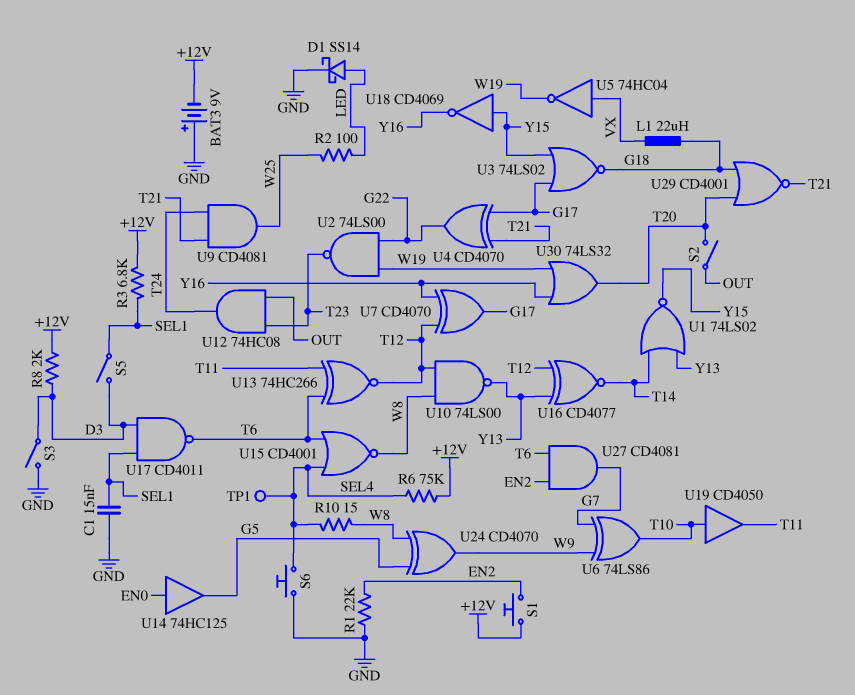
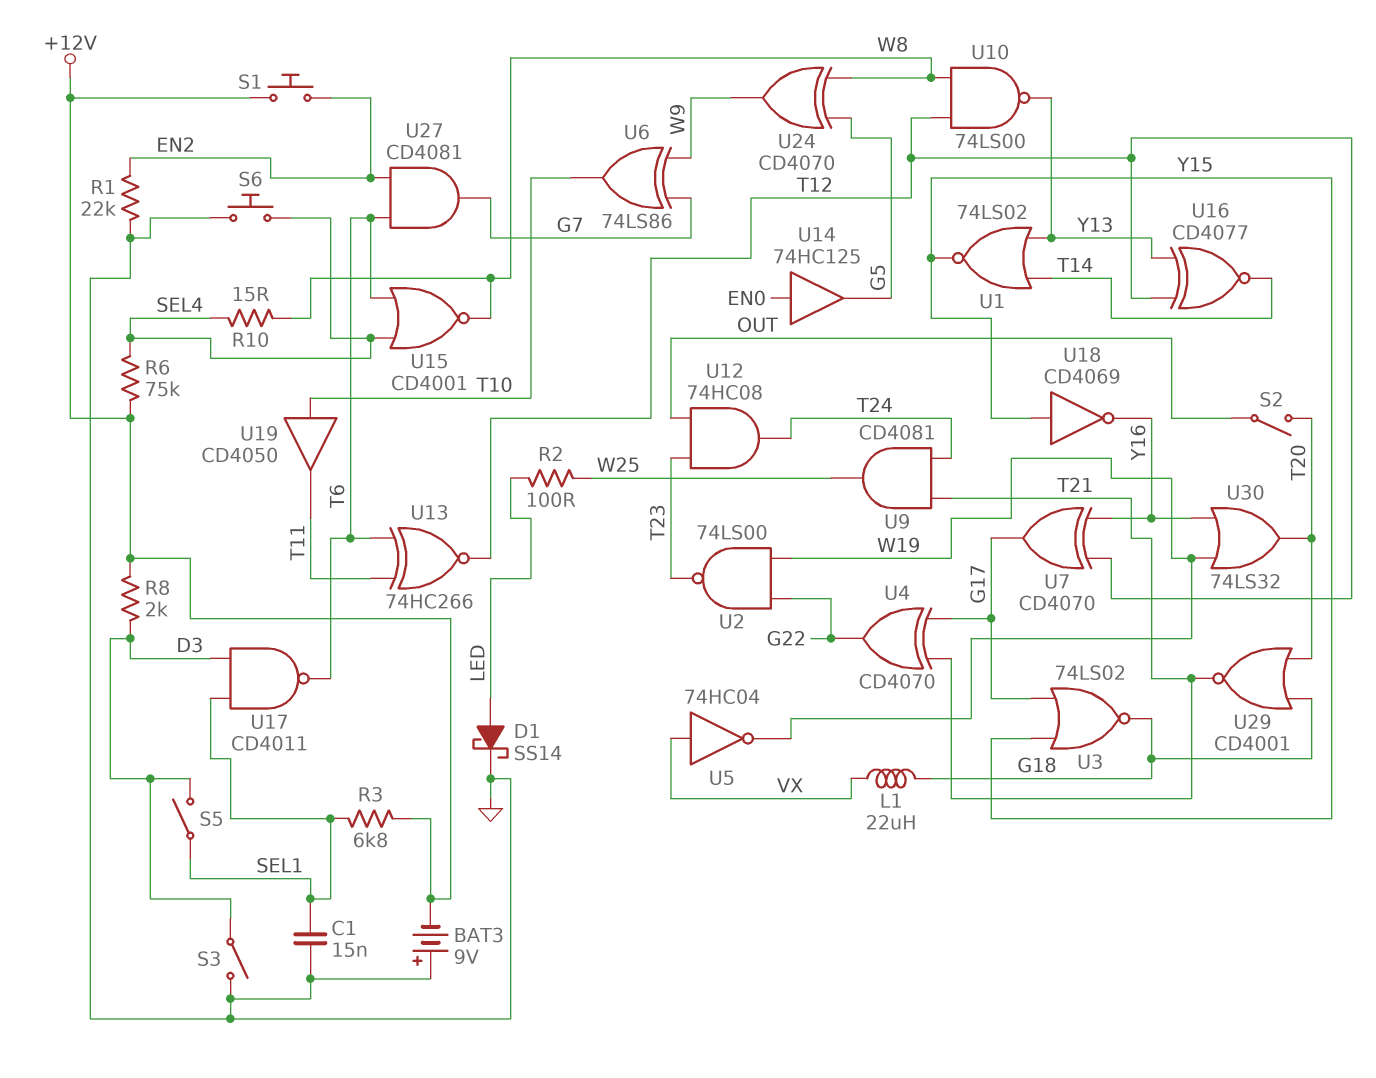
TP1: test point (SEL4) -> none

